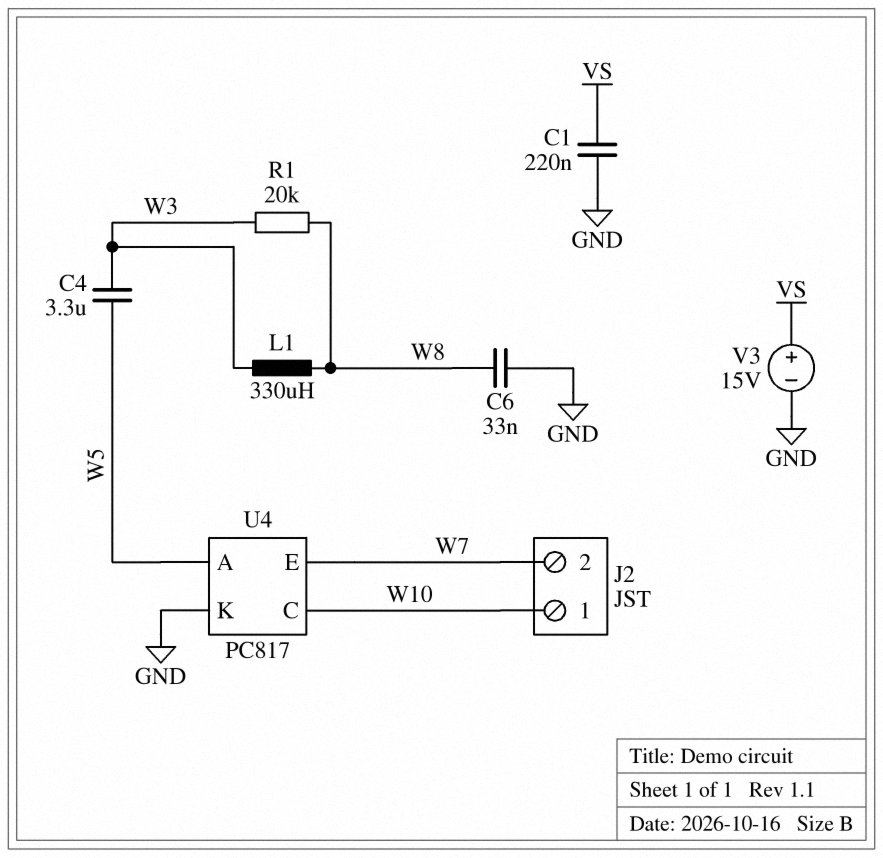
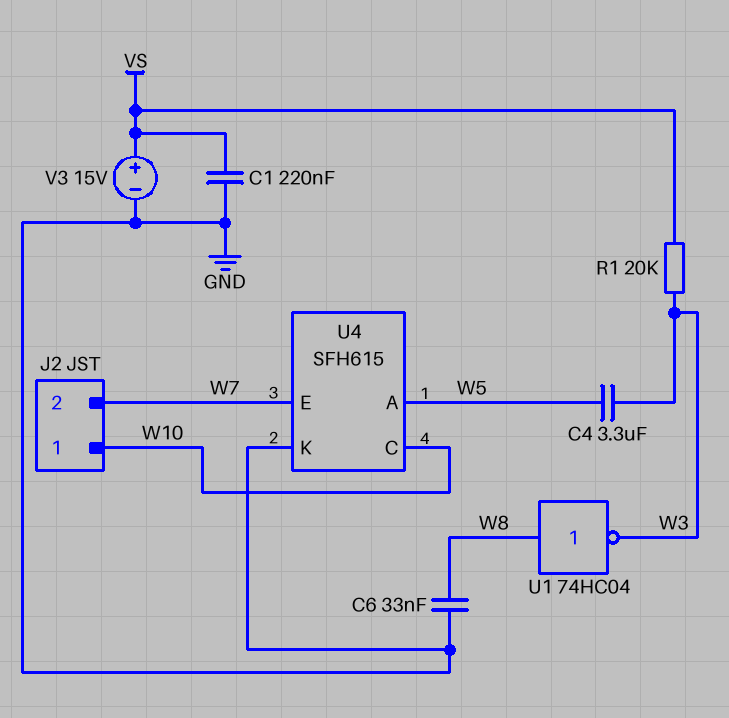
L1: 330uH (W3, W8) -> none
R1: 20k (W3, W8) -> 20k (VS, W3)
U1: none -> NOT 74HC04 (in W8, out W3)
U4: PC817 -> SFH615

